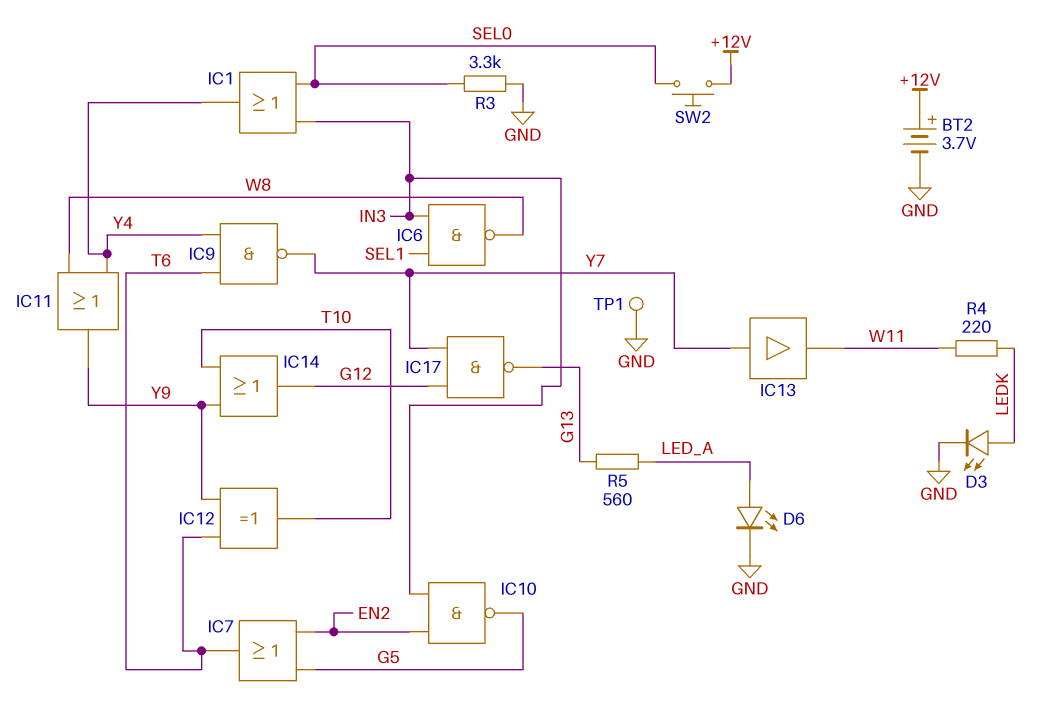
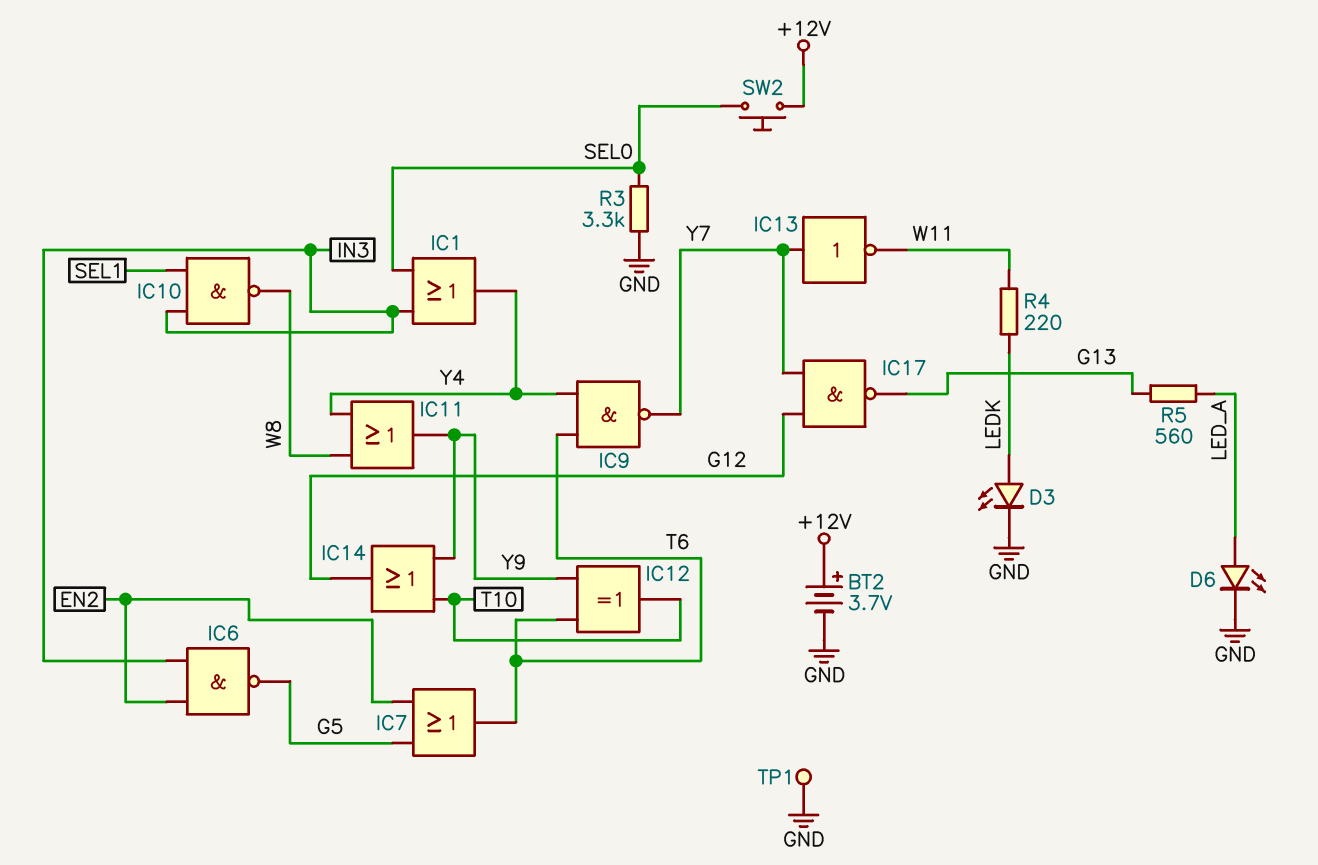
IC6: NAND (in IN3, in SEL1, out W8) -> NAND (in EN2, in IN3, out G5)
IC10: NAND (in EN2, in IN3, out G5) -> NAND (in IN3, in SEL1, out W8)
IC13: buffer (in Y7, out W11) -> NOT (in Y7, out W11)

